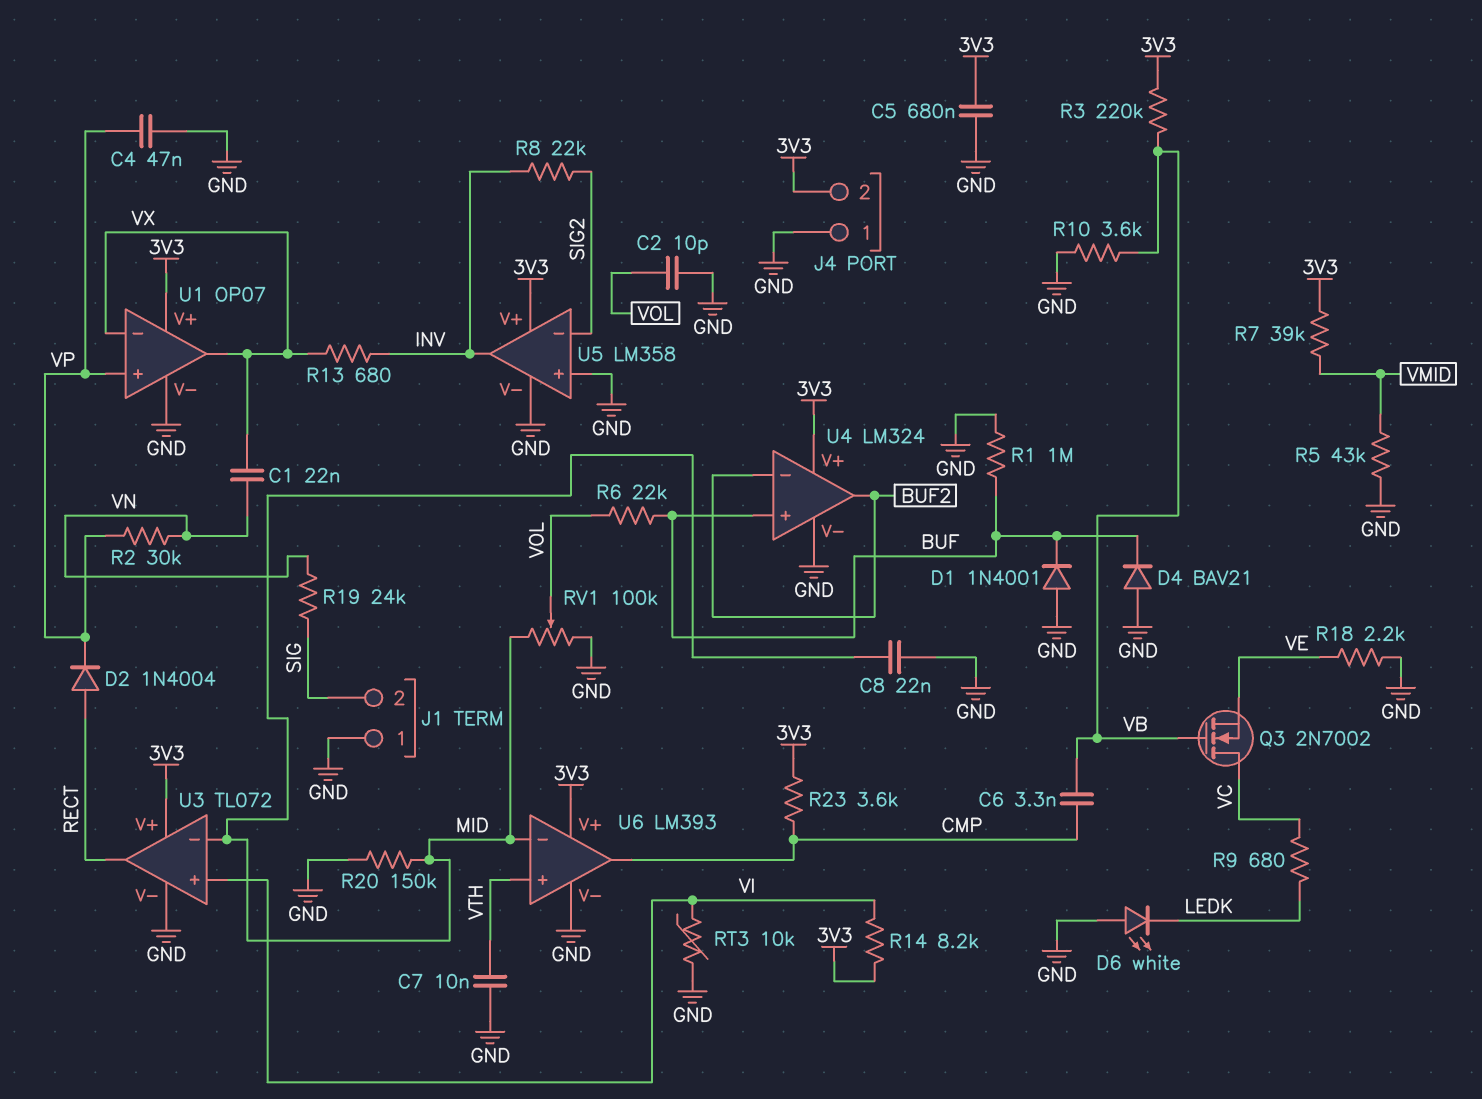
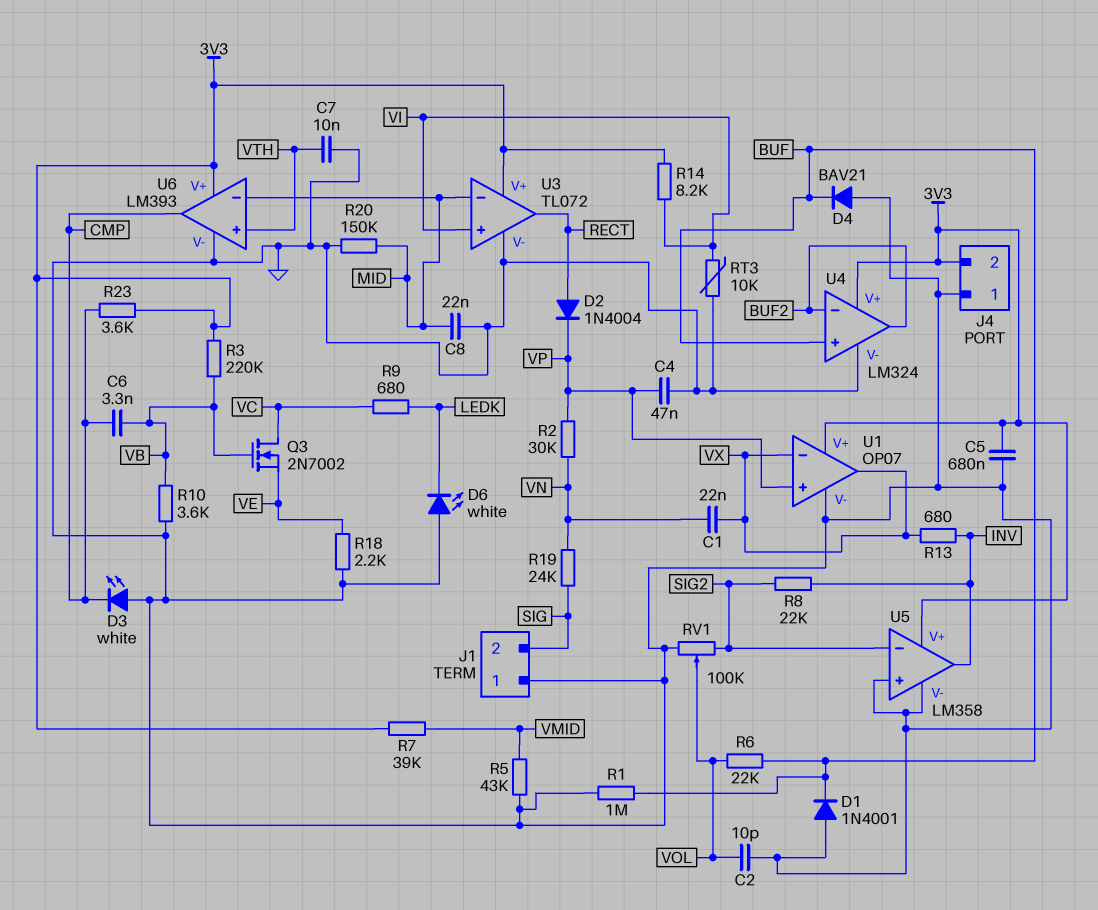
D3: none -> LED white (A GND, K CMP)
RV1: 100k (GND, MID, wiper VOL) -> 100k (GND, SIG2, wiper VOL)

